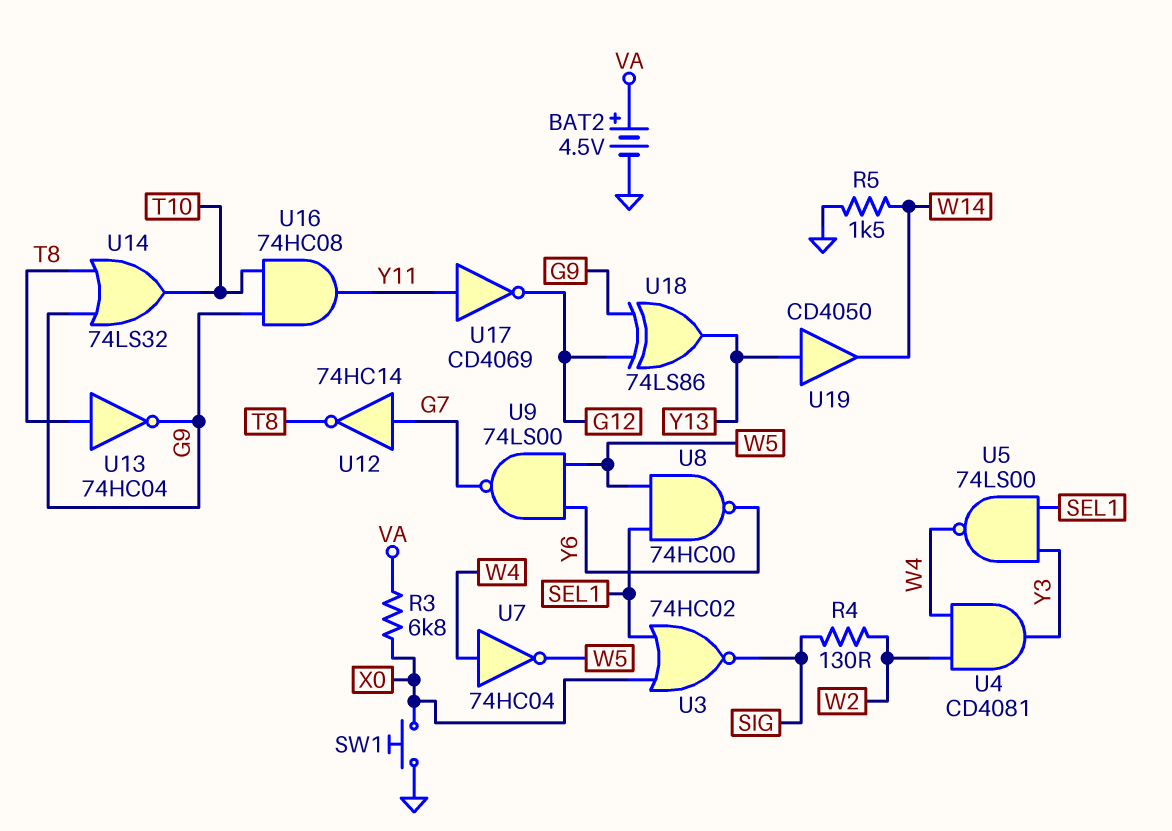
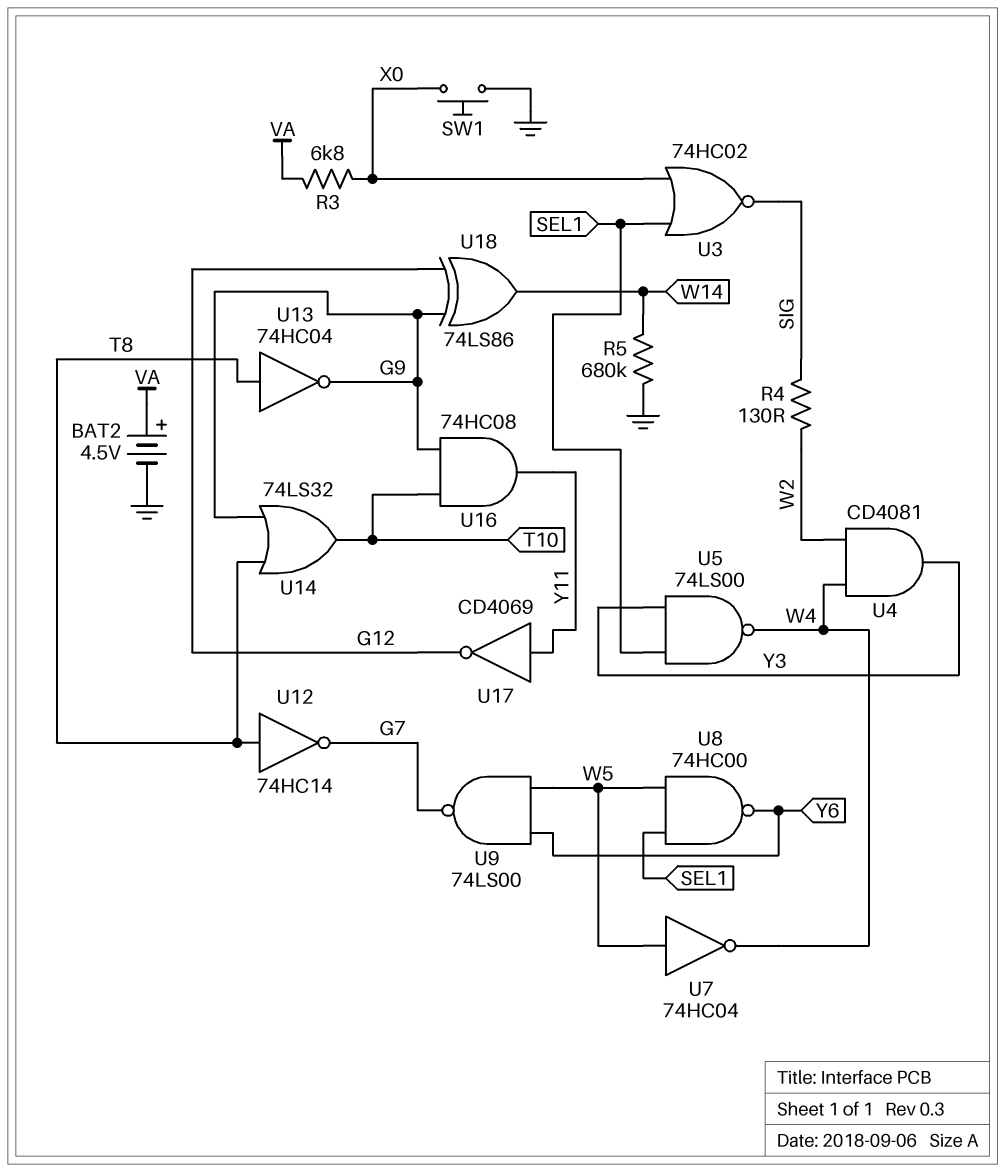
R5: 1.5k (GND, W14) -> 680k (GND, W14)
U7: NOT 74HC04 (in W4, out W5) -> NOT 74HC04 (in W5, out W4)
U12: NOT 74HC14 (in G7, out T8) -> NOT 74HC14 (in T8, out G7)
U18: XOR 74LS86 (in G9, in G12, out Y13) -> XOR 74LS86 (in G9, in G12, out W14)
U19: buffer CD4050 (in Y13, out W14) -> none

